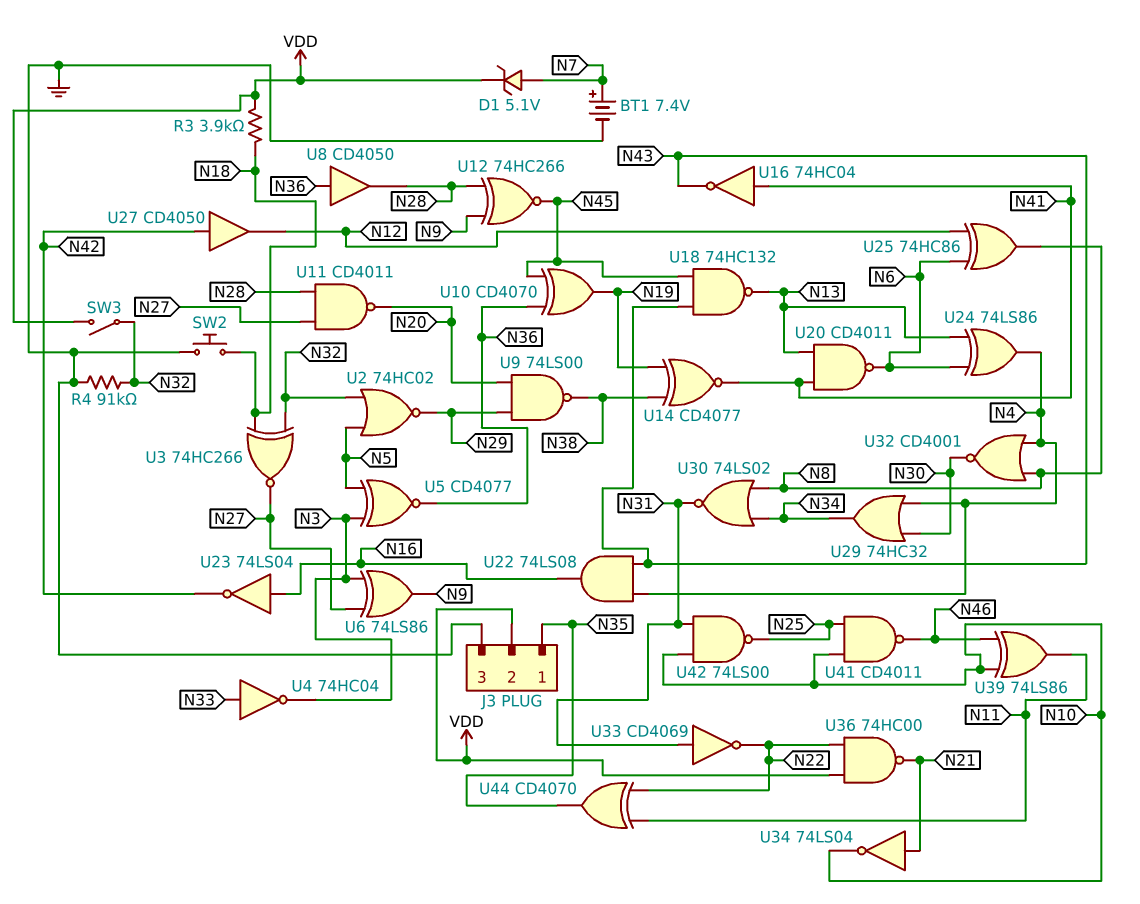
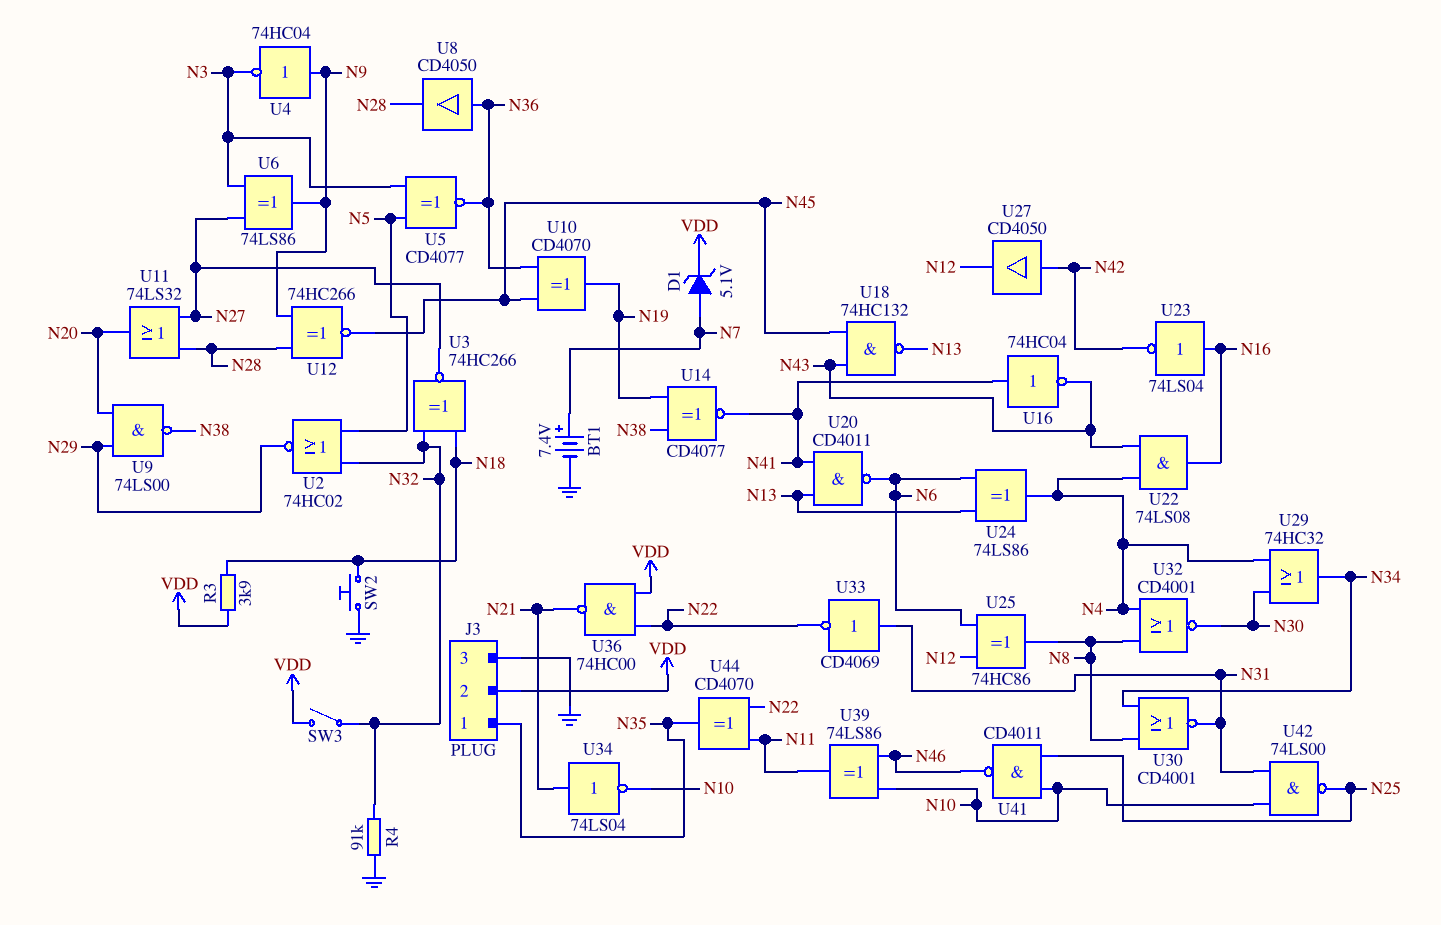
U4: NOT 74HC04 (in N33, out N3) -> NOT 74HC04 (in N9, out N3)
U11: NAND CD4011 (in N27, in N28, out N20) -> OR 74LS32 (in N27, in N28, out N20)
U30: NOR 74LS02 (in N8, in N34, out N31) -> NOR CD4001 (in N8, in N34, out N31)

